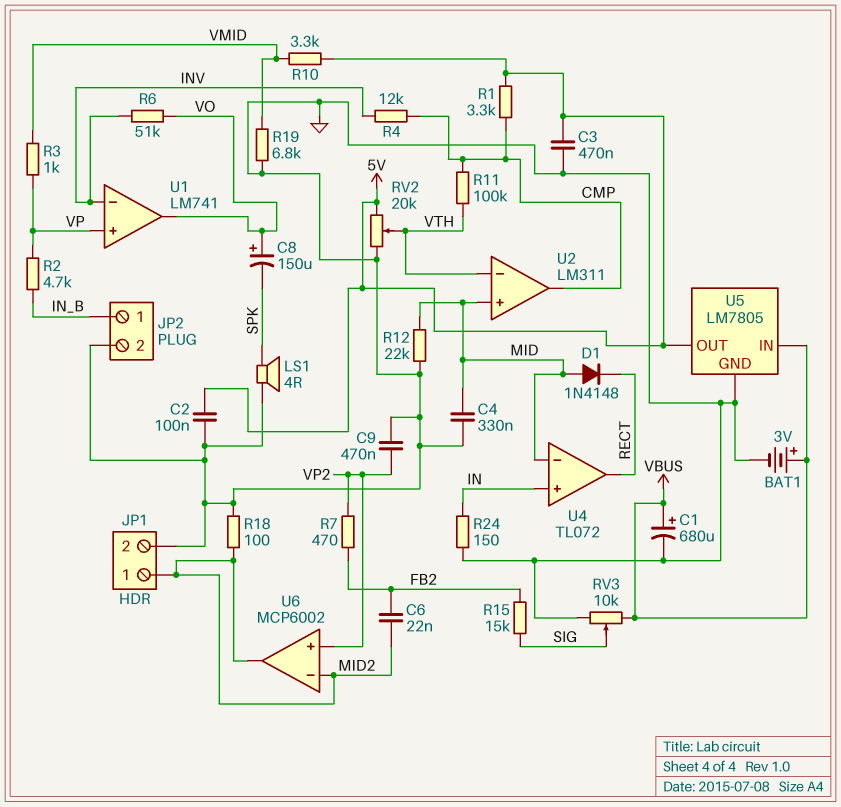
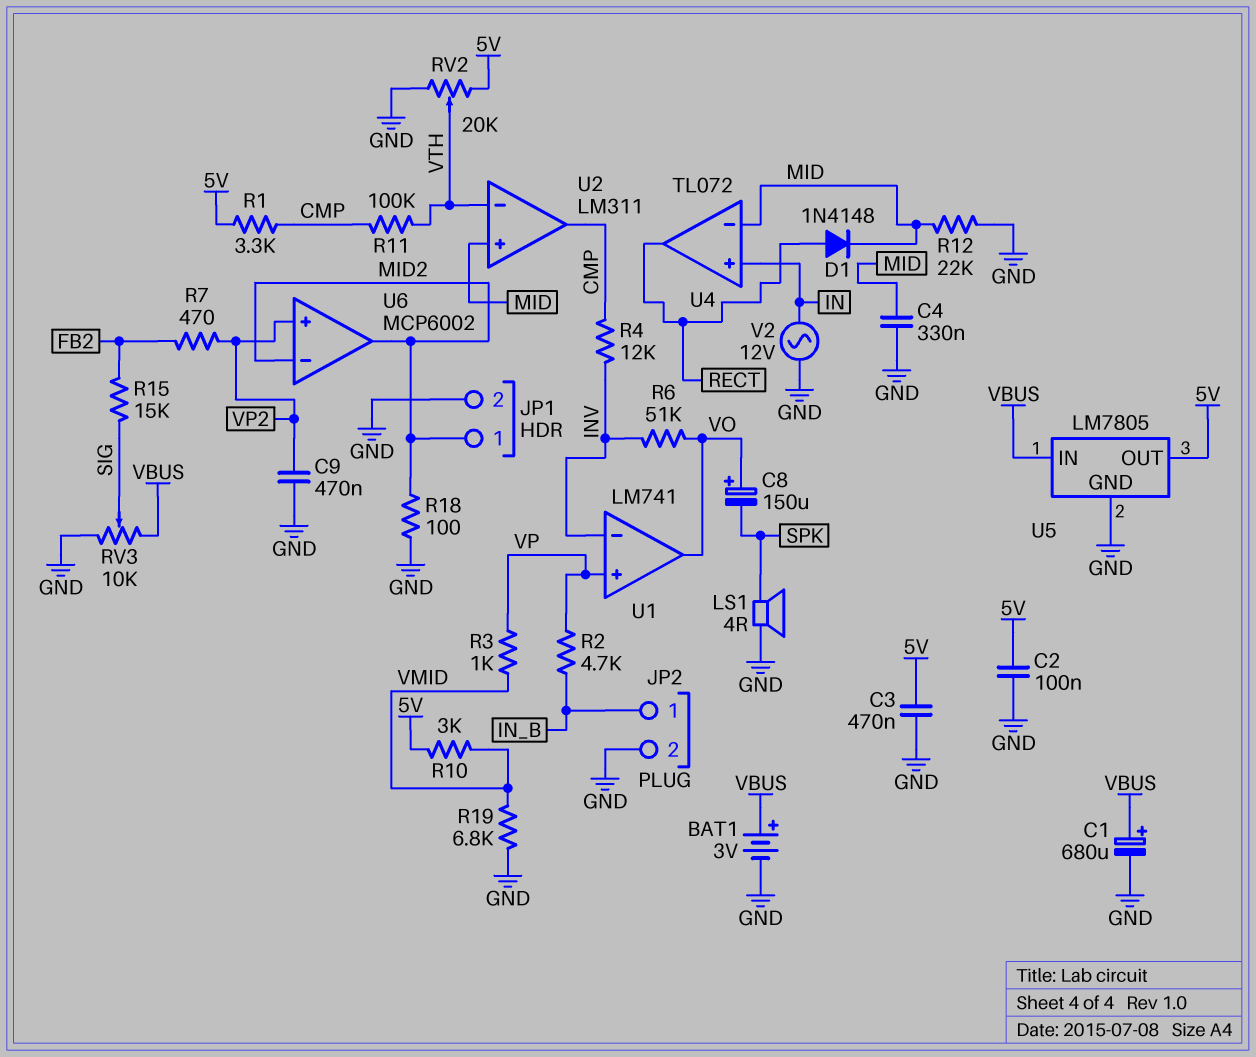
C6: 22nF (FB2, MID2) -> none
D1: diode 1N4148 (A MID, K RECT) -> diode 1N4148 (A RECT, K MID)
R10: 3.3k (5V, VMID) -> 3k (5V, VMID)
R24: 150 (GND, IN) -> none
V2: none -> AC 12V (GND, IN)

